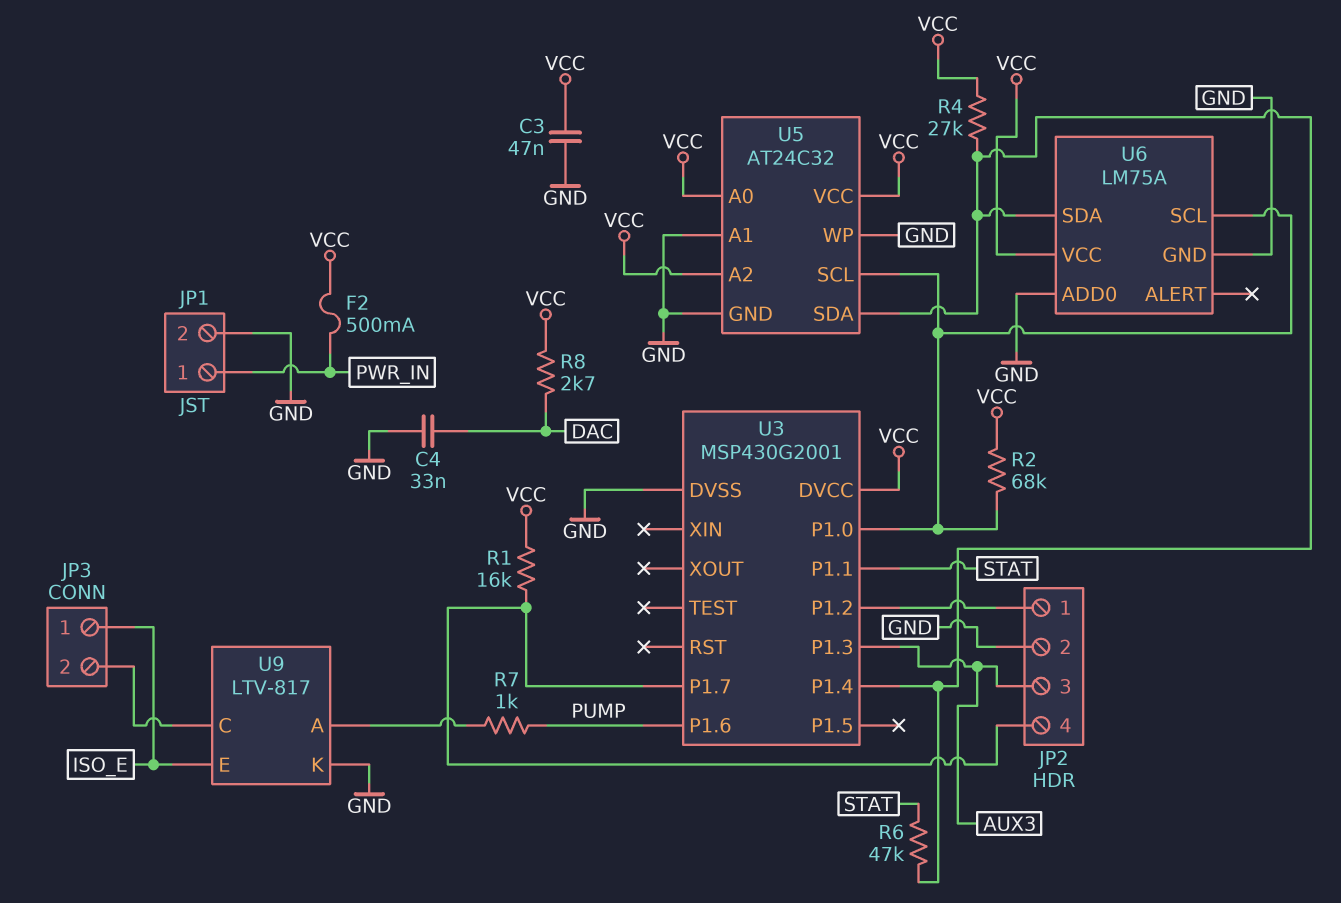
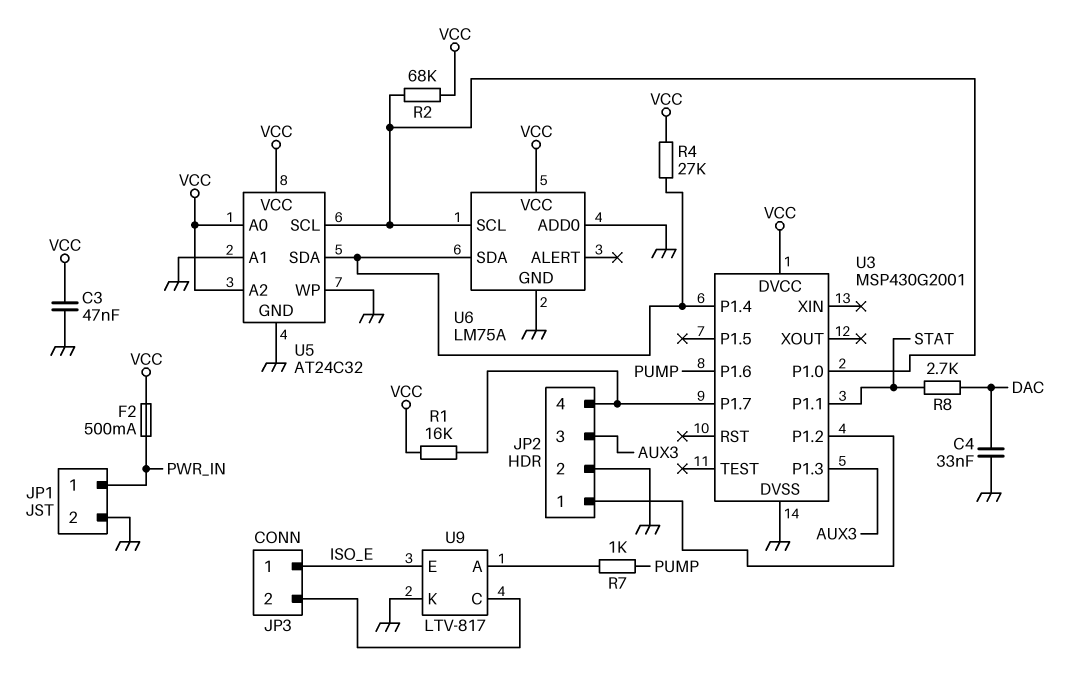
R6: 47k (STAT, U3/P1.4) -> none
R8: 2.7k (DAC, VCC) -> 2.7k (DAC, STAT)

